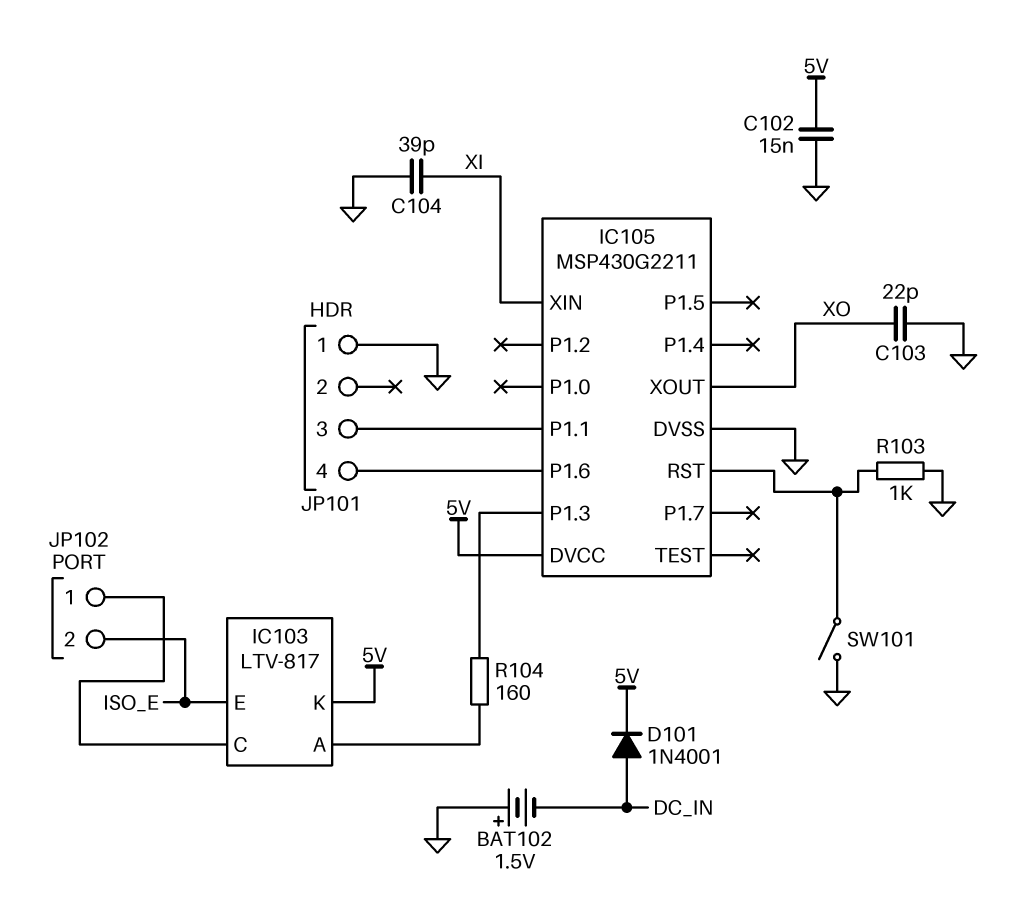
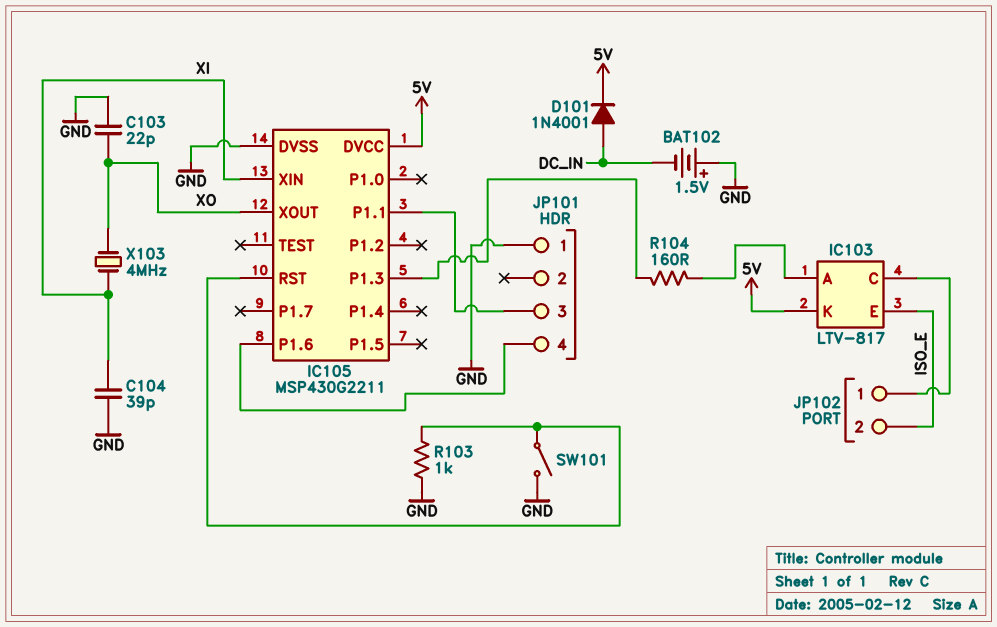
C102: 15nF (5V, GND) -> none
X103: none -> 4MHz (XI, XO)

